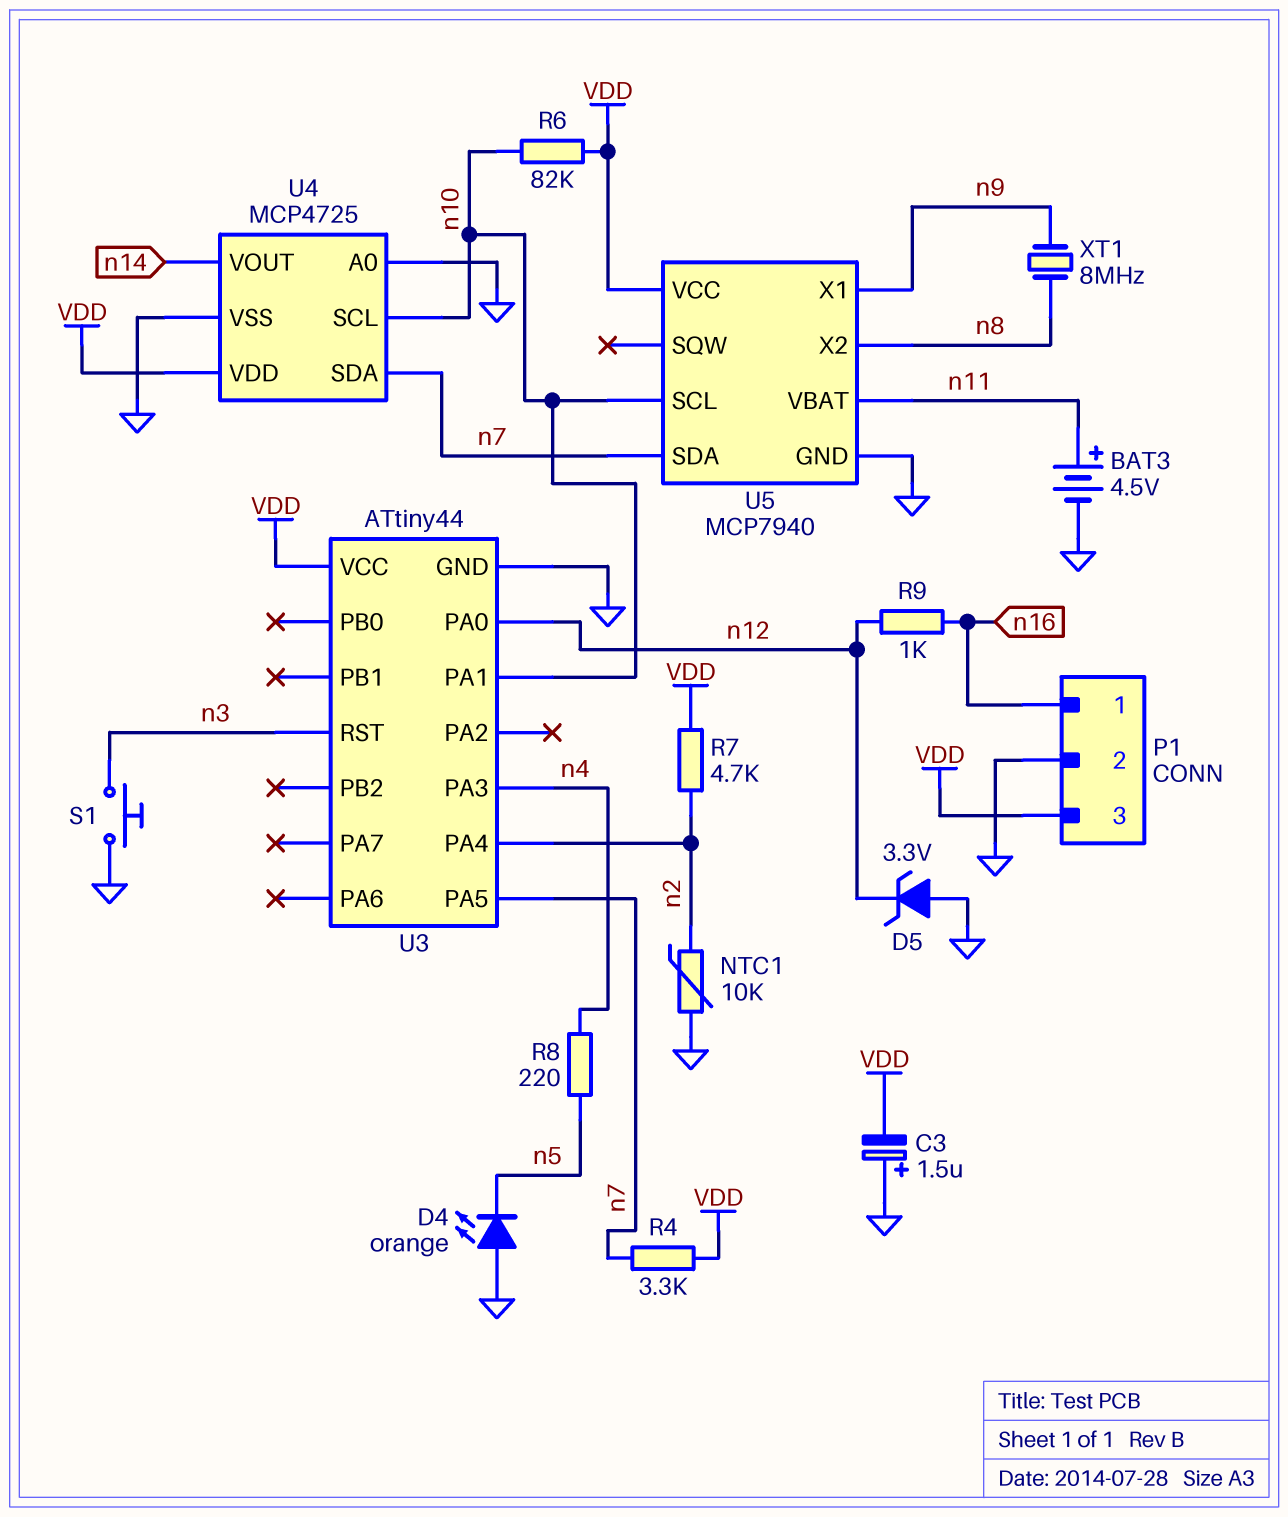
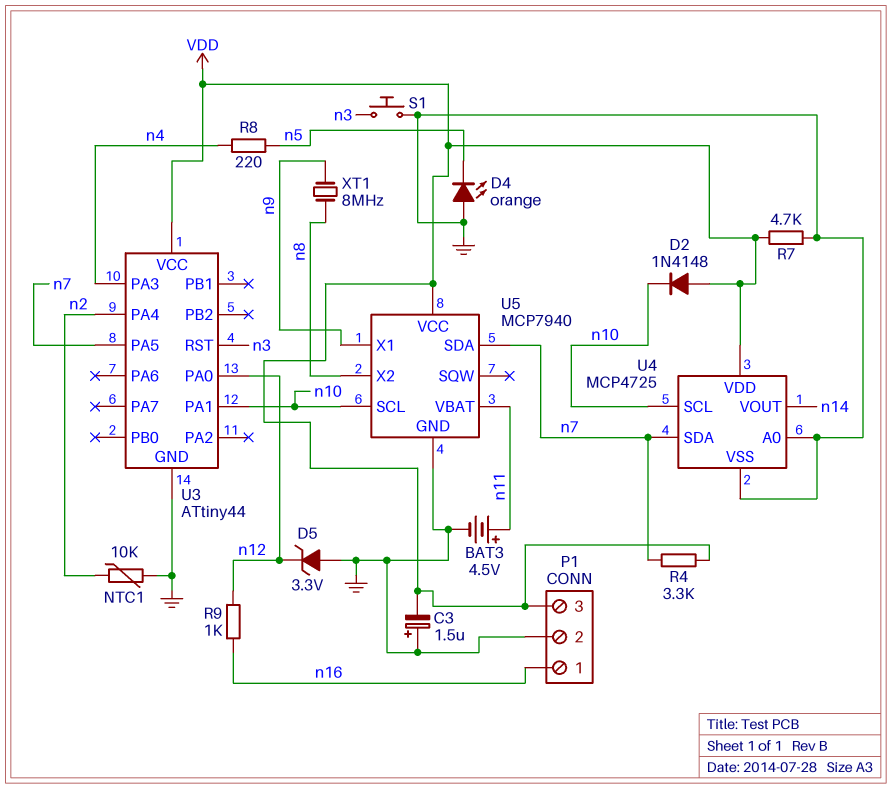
D2: none -> diode 1N4148 (A VDD, K n10)
R6: 82k (VDD, n10) -> none
R7: 4.7k (VDD, n2) -> 4.7k (GND, VDD)

